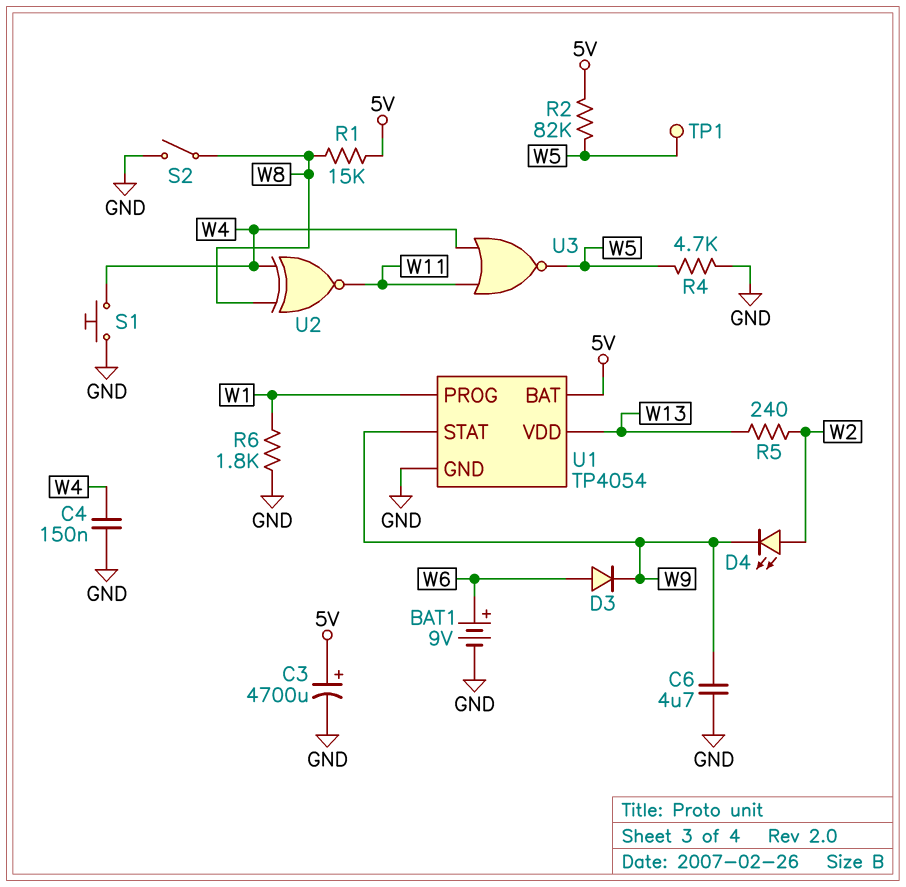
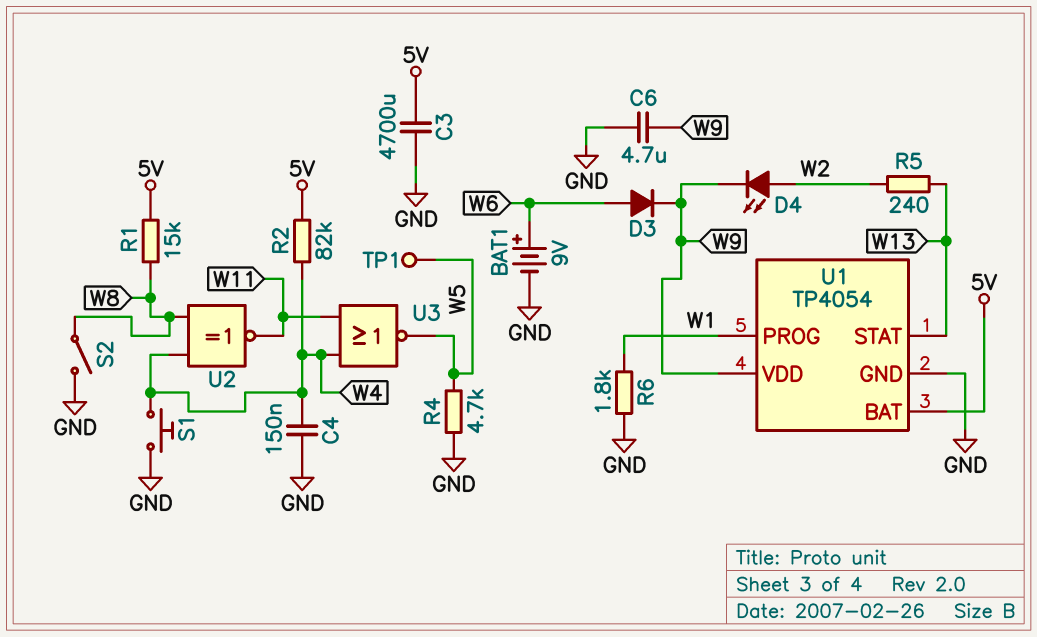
C3: 4700uF (plus 5V, minus GND) -> 4700uF (5V, GND)
R2: 82k (5V, W5) -> 82k (5V, W4)
U1 pin STAT: W9 -> W13
U1 pin VDD: W13 -> W9

